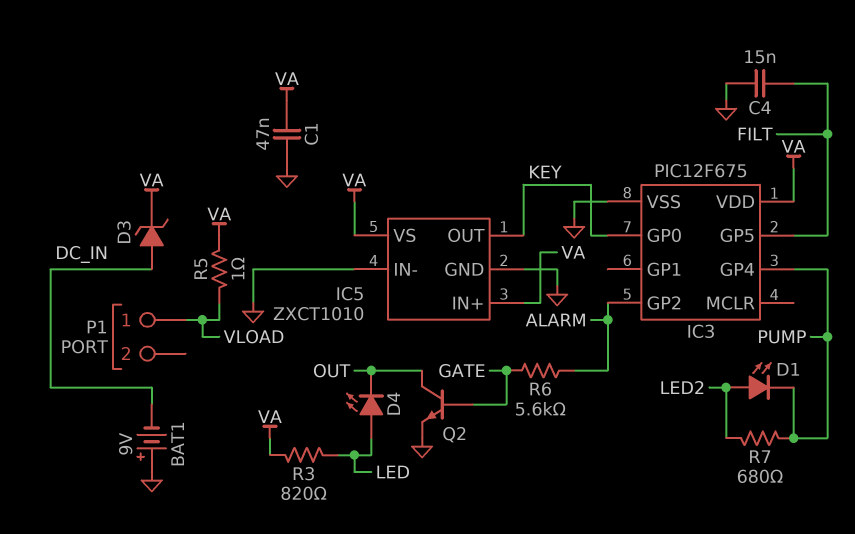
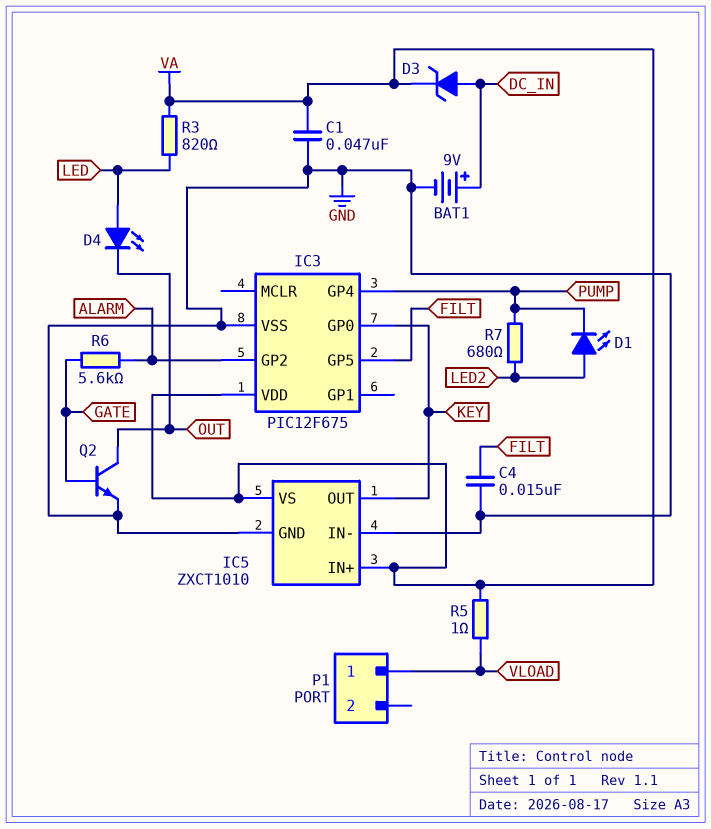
BAT1: 9V (plus GND, minus DC_IN) -> 9V (plus DC_IN, minus GND)

